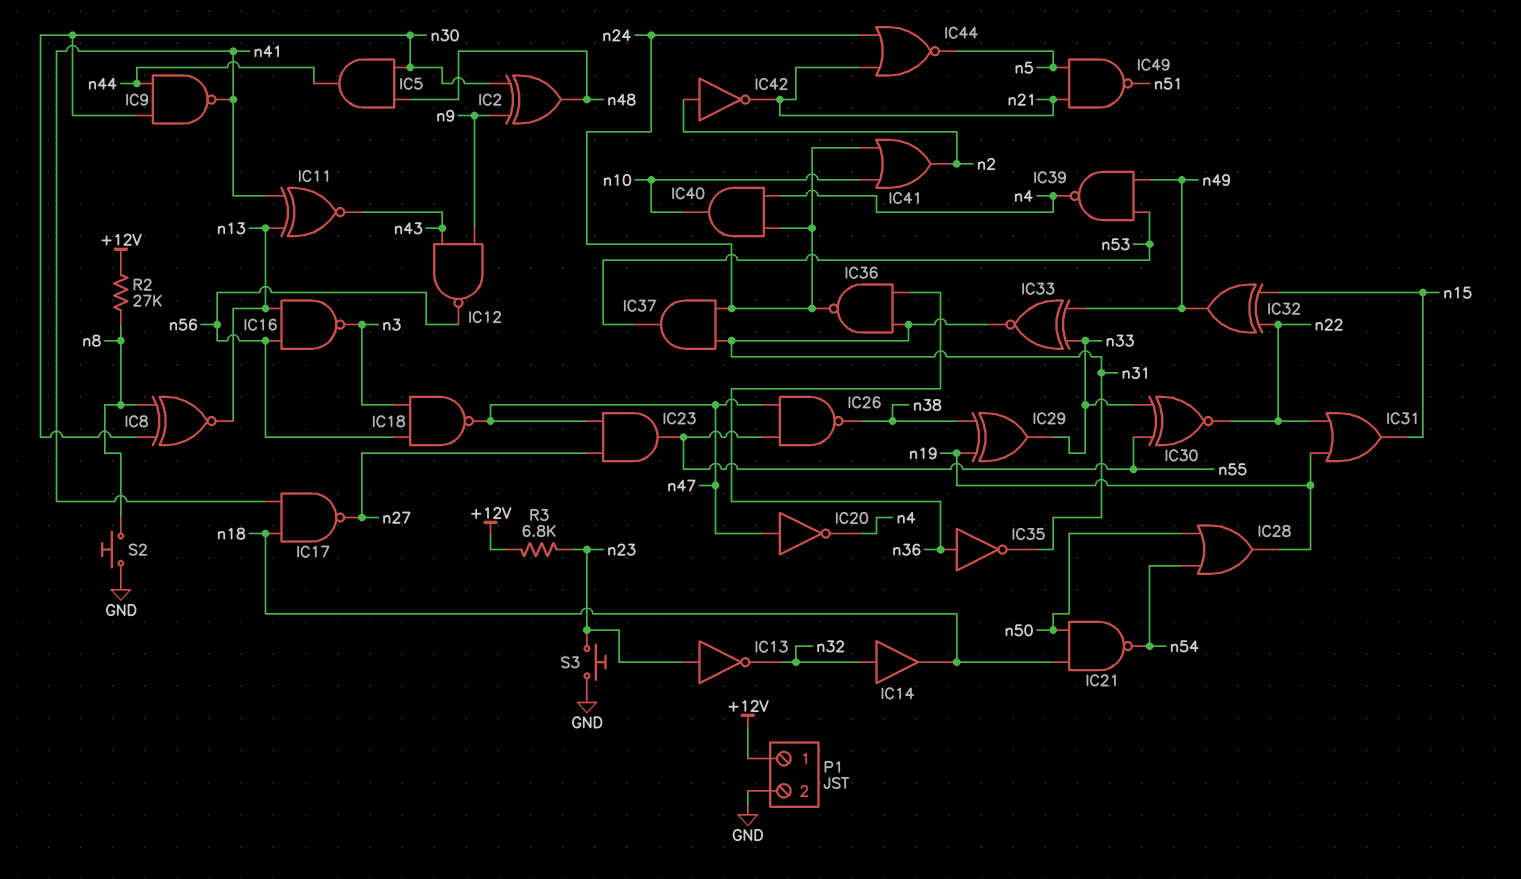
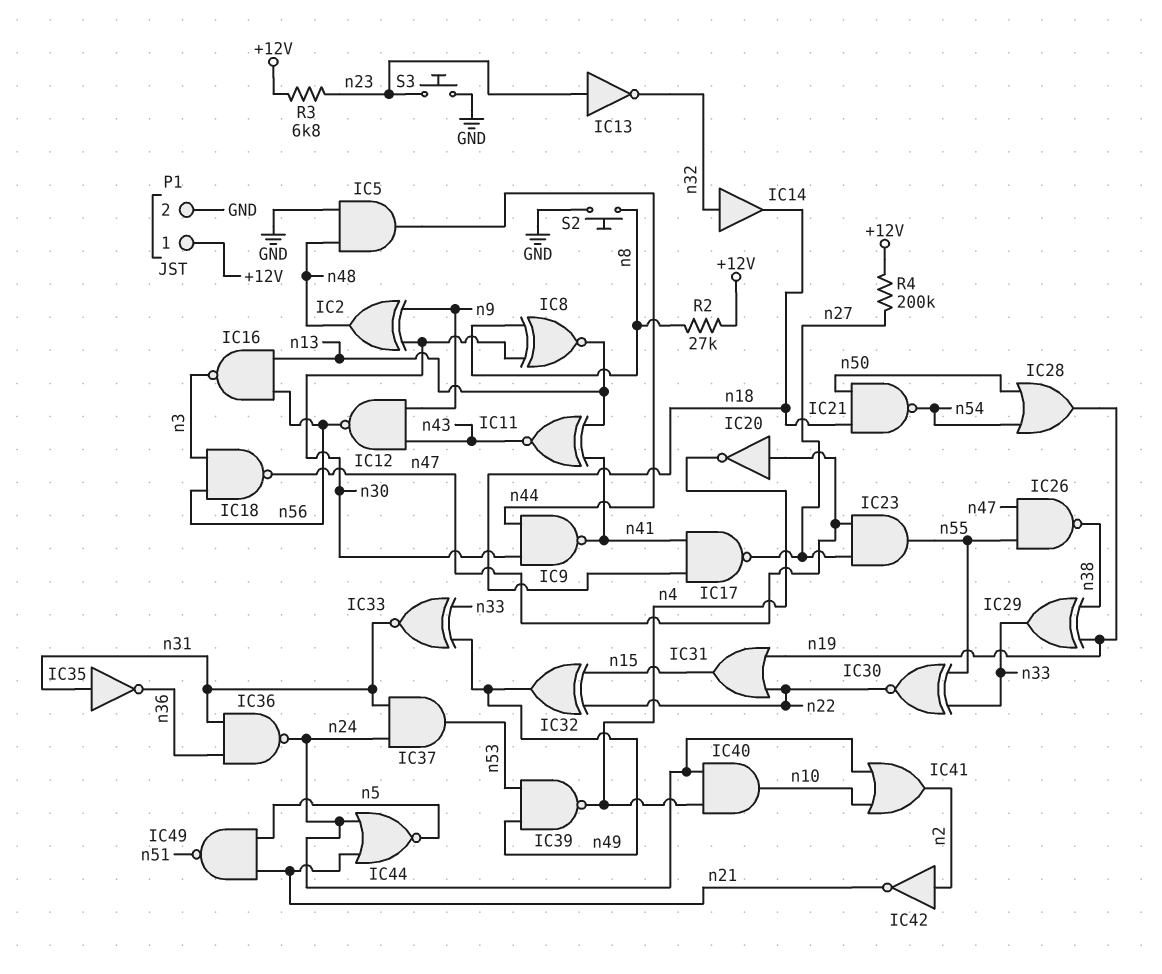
IC5: AND (in n30, in n48, out n44) -> AND (in GND, in n48, out n44)
IC35: NOT (in n36, out n31) -> NOT (in n31, out n36)
R4: none -> 200k (+12V, n27)

